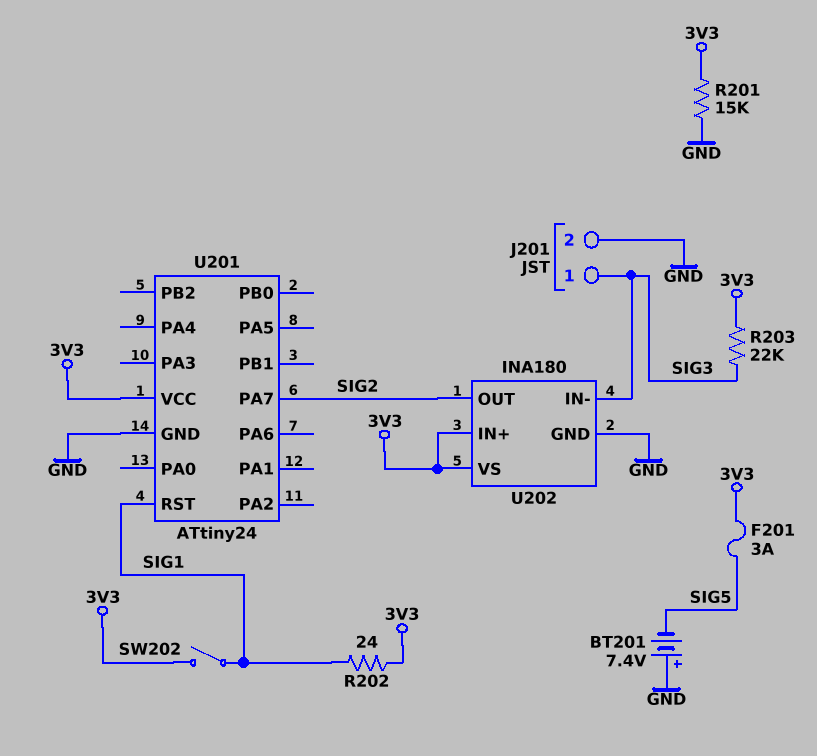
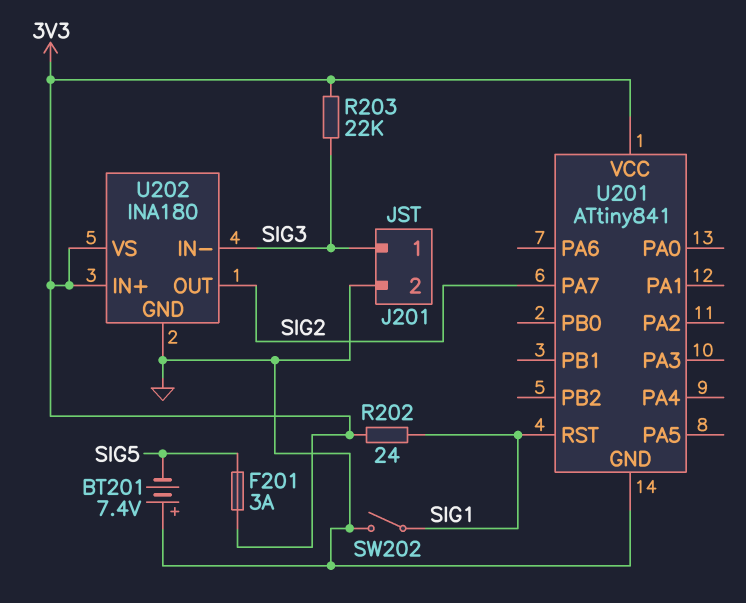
R201: 15k (3V3, GND) -> none
SW202: switch (3V3, SIG1) -> switch (GND, SIG1)
U201: ATtiny24 -> ATtiny841

